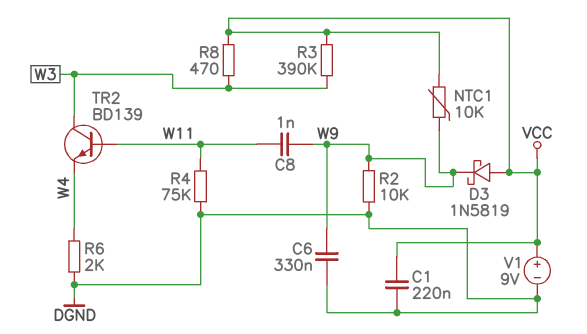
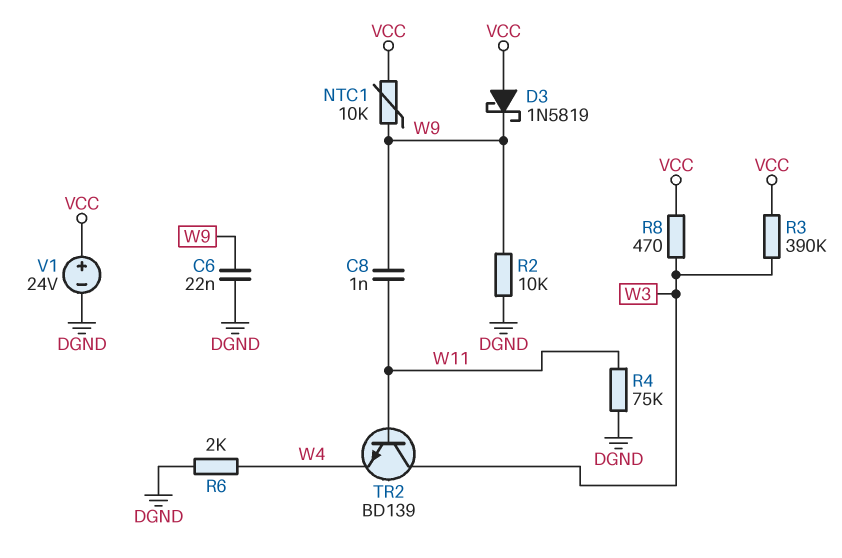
C1: 220nF (DGND, VCC) -> none
C6: 330nF (DGND, W9) -> 22nF (DGND, W9)
V1: 9V (plus VCC, minus DGND) -> 24V (plus VCC, minus DGND)

